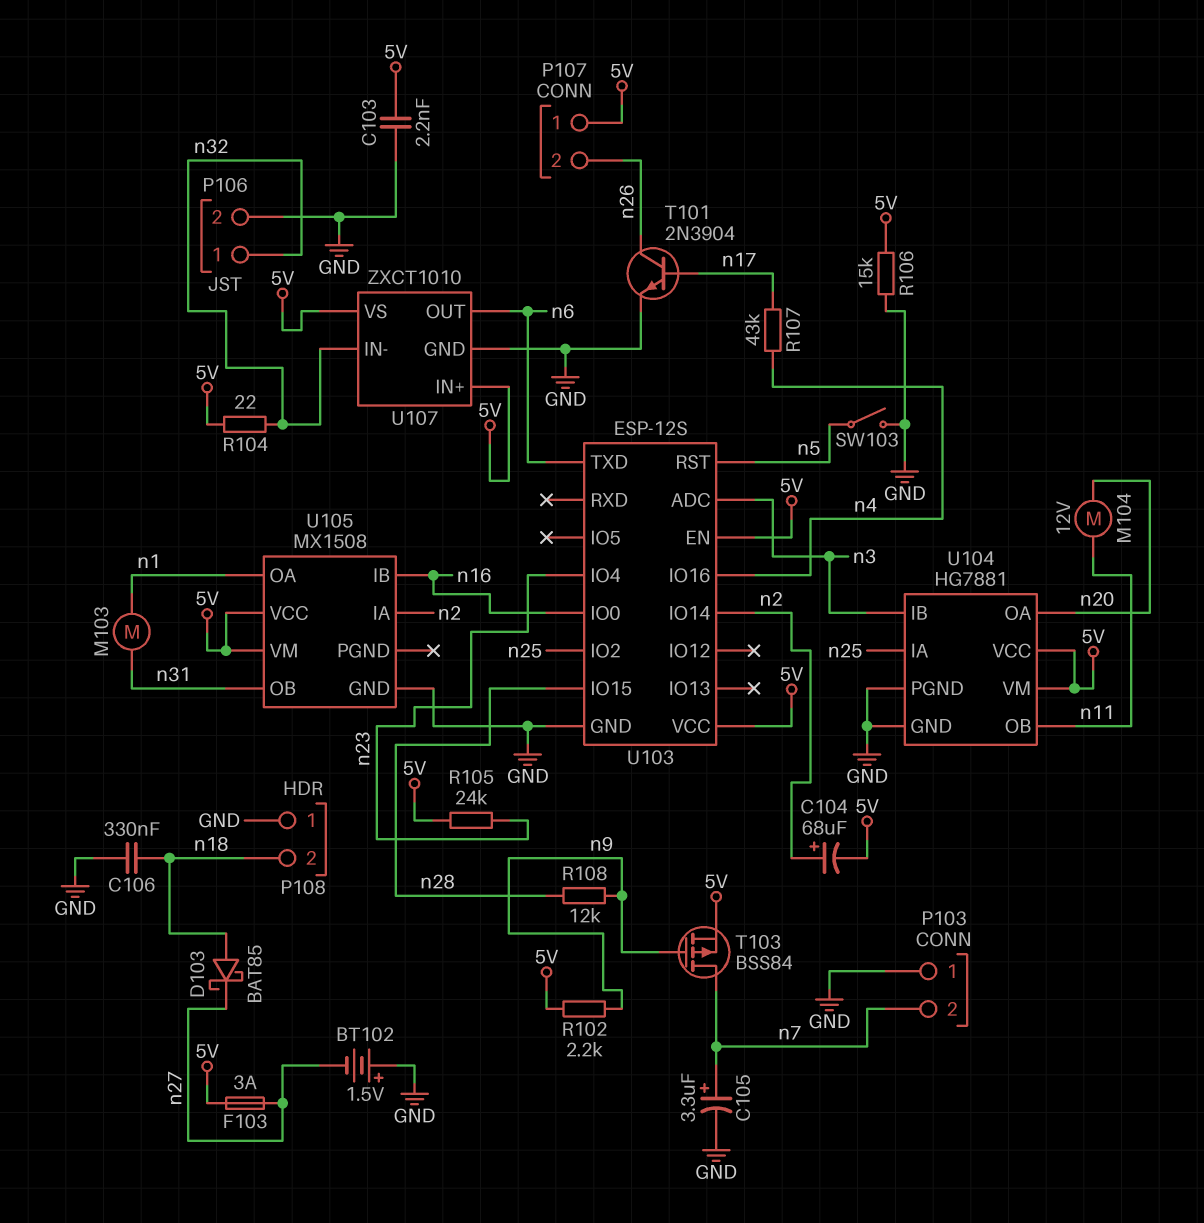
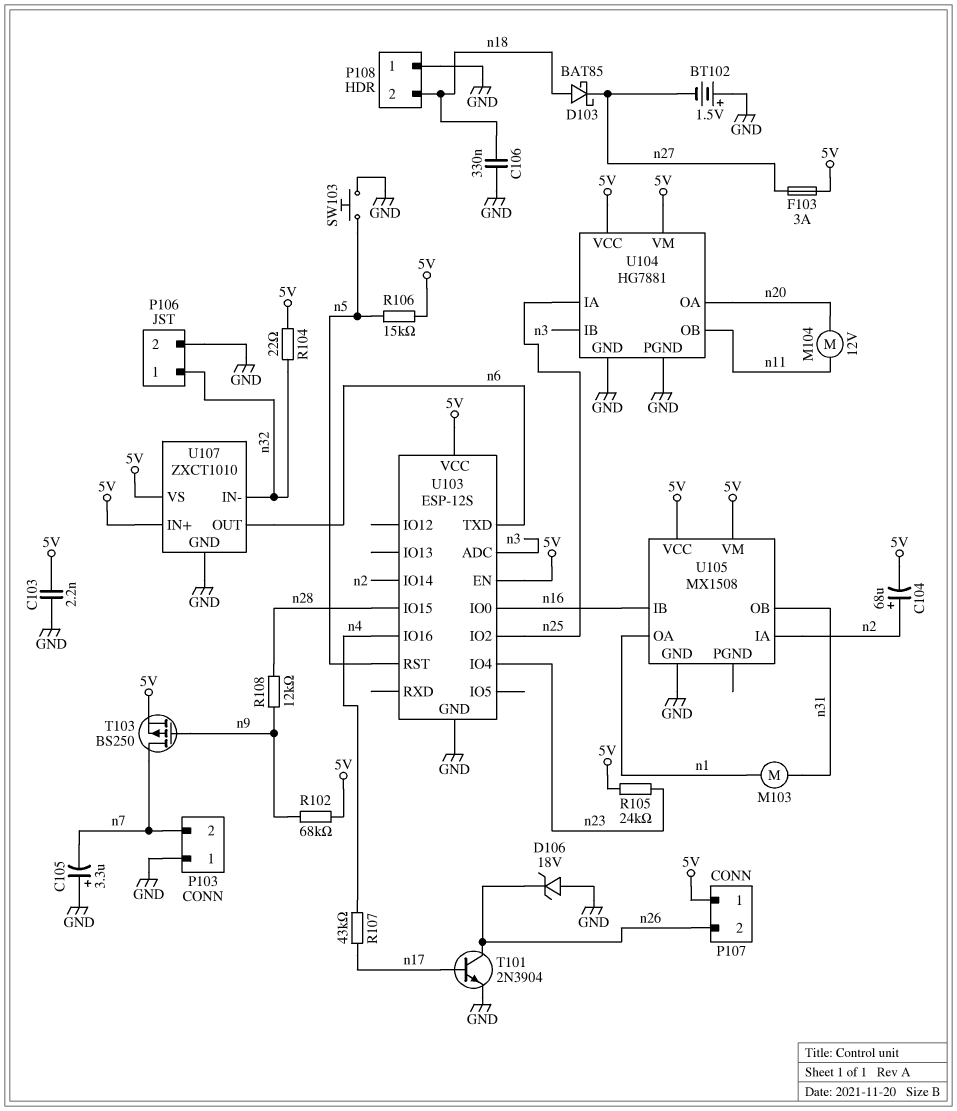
C105: 3.3uF (plus n7, minus GND) -> 3.3uF (plus GND, minus n7)
D106: none -> zener 18V (A GND, K n26)
R102: 2.2k (5V, n9) -> 68k (5V, n9)
R106: 15k (5V, GND) -> 15k (5V, n5)
SW103: switch (GND, n5) -> button (GND, n5)
T103: PMOS BSS84 (G n9, D n7, S 5V) -> PMOS BS250 (G n9, D n7, S 5V)

